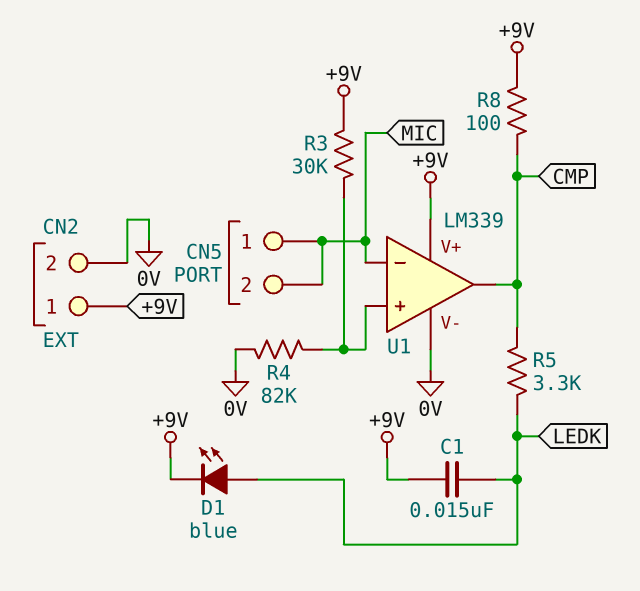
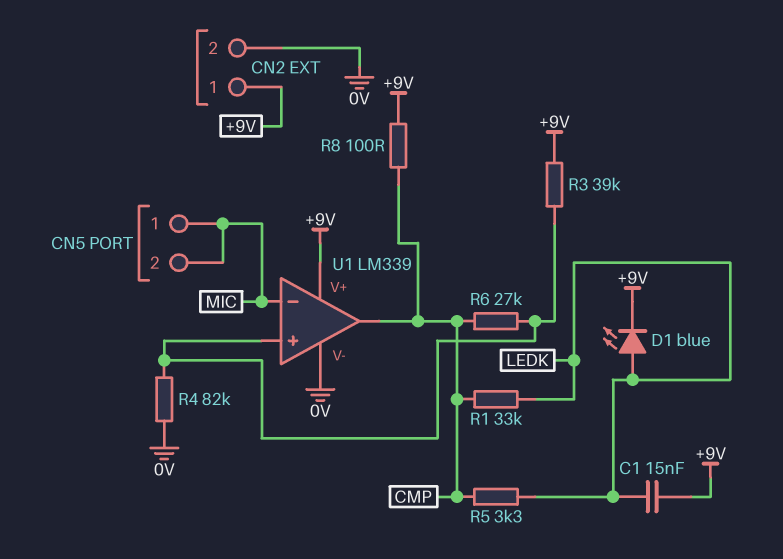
R1: none -> 33k (CMP, LEDK)
R3: 30k (+9V, U1/in+) -> 39k (+9V, U1/in+)
R6: none -> 27k (CMP, U1/in+)

